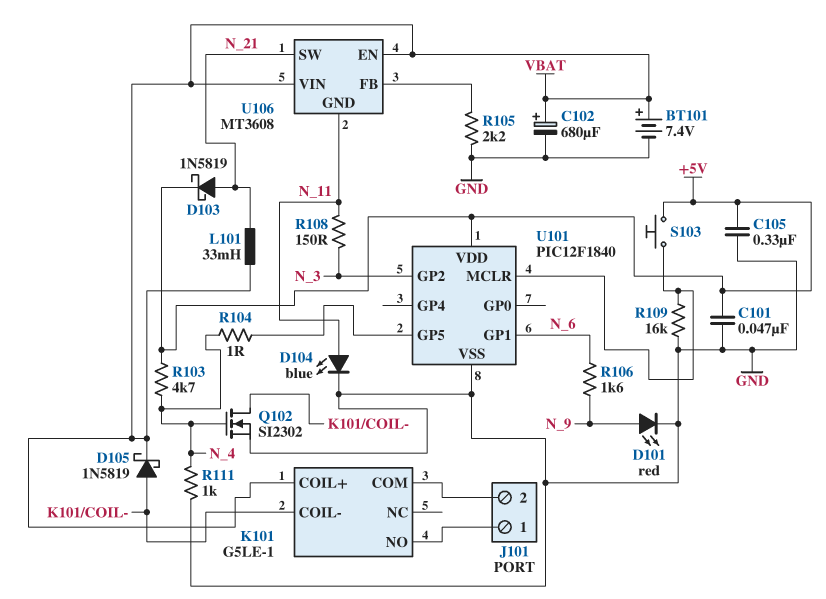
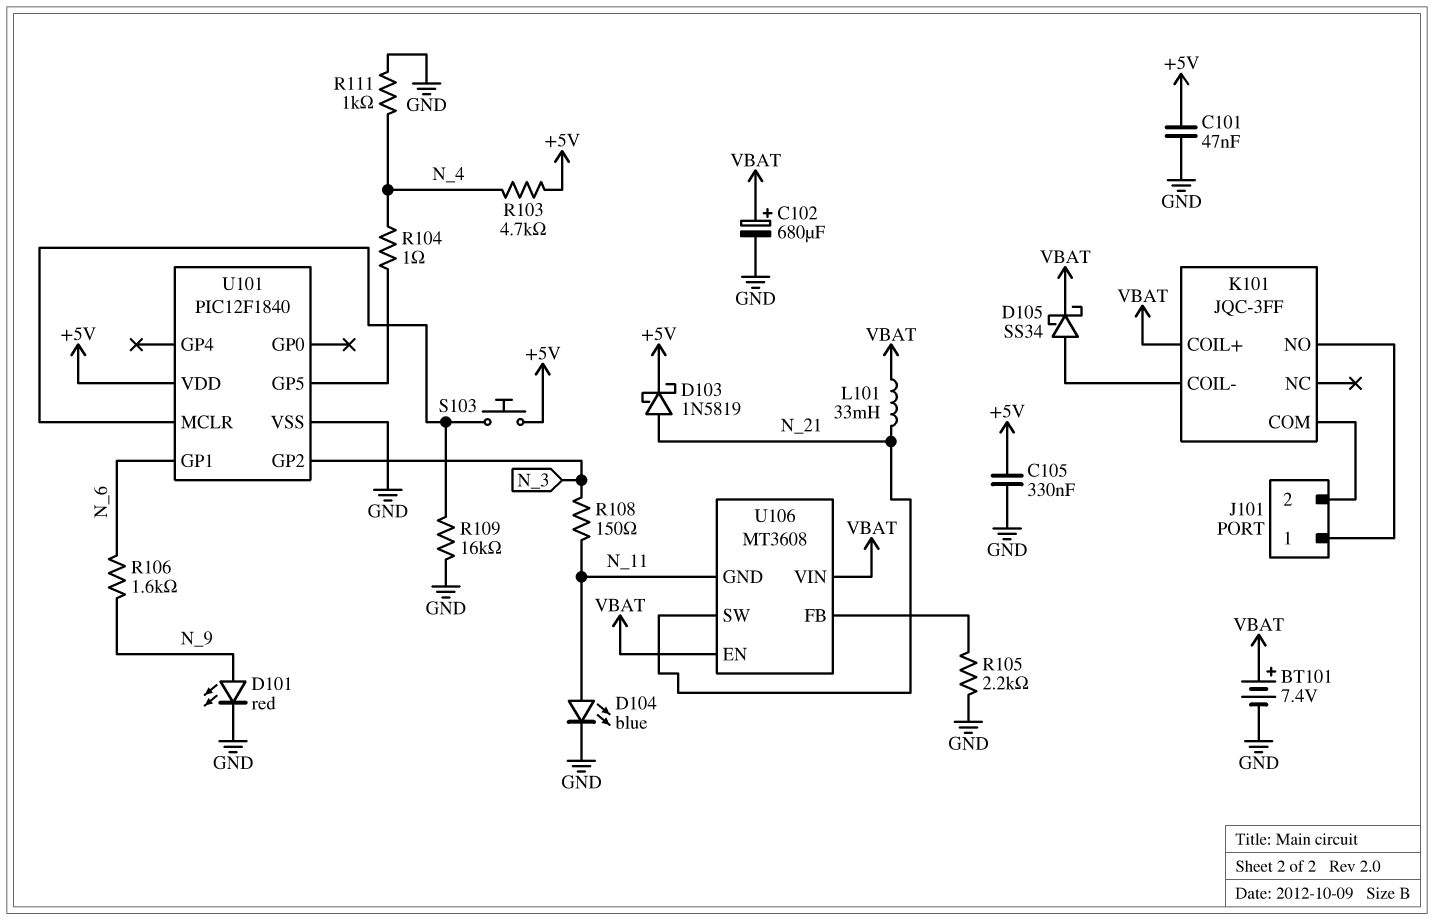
D105: schottky 1N5819 (A K101/COIL-, K VBAT) -> schottky SS34 (A K101/COIL-, K VBAT)
K101: G5LE-1 -> JQC-3FF
Q102: NMOS SI2302 (G N_4, D K101/COIL-, S GND) -> none

